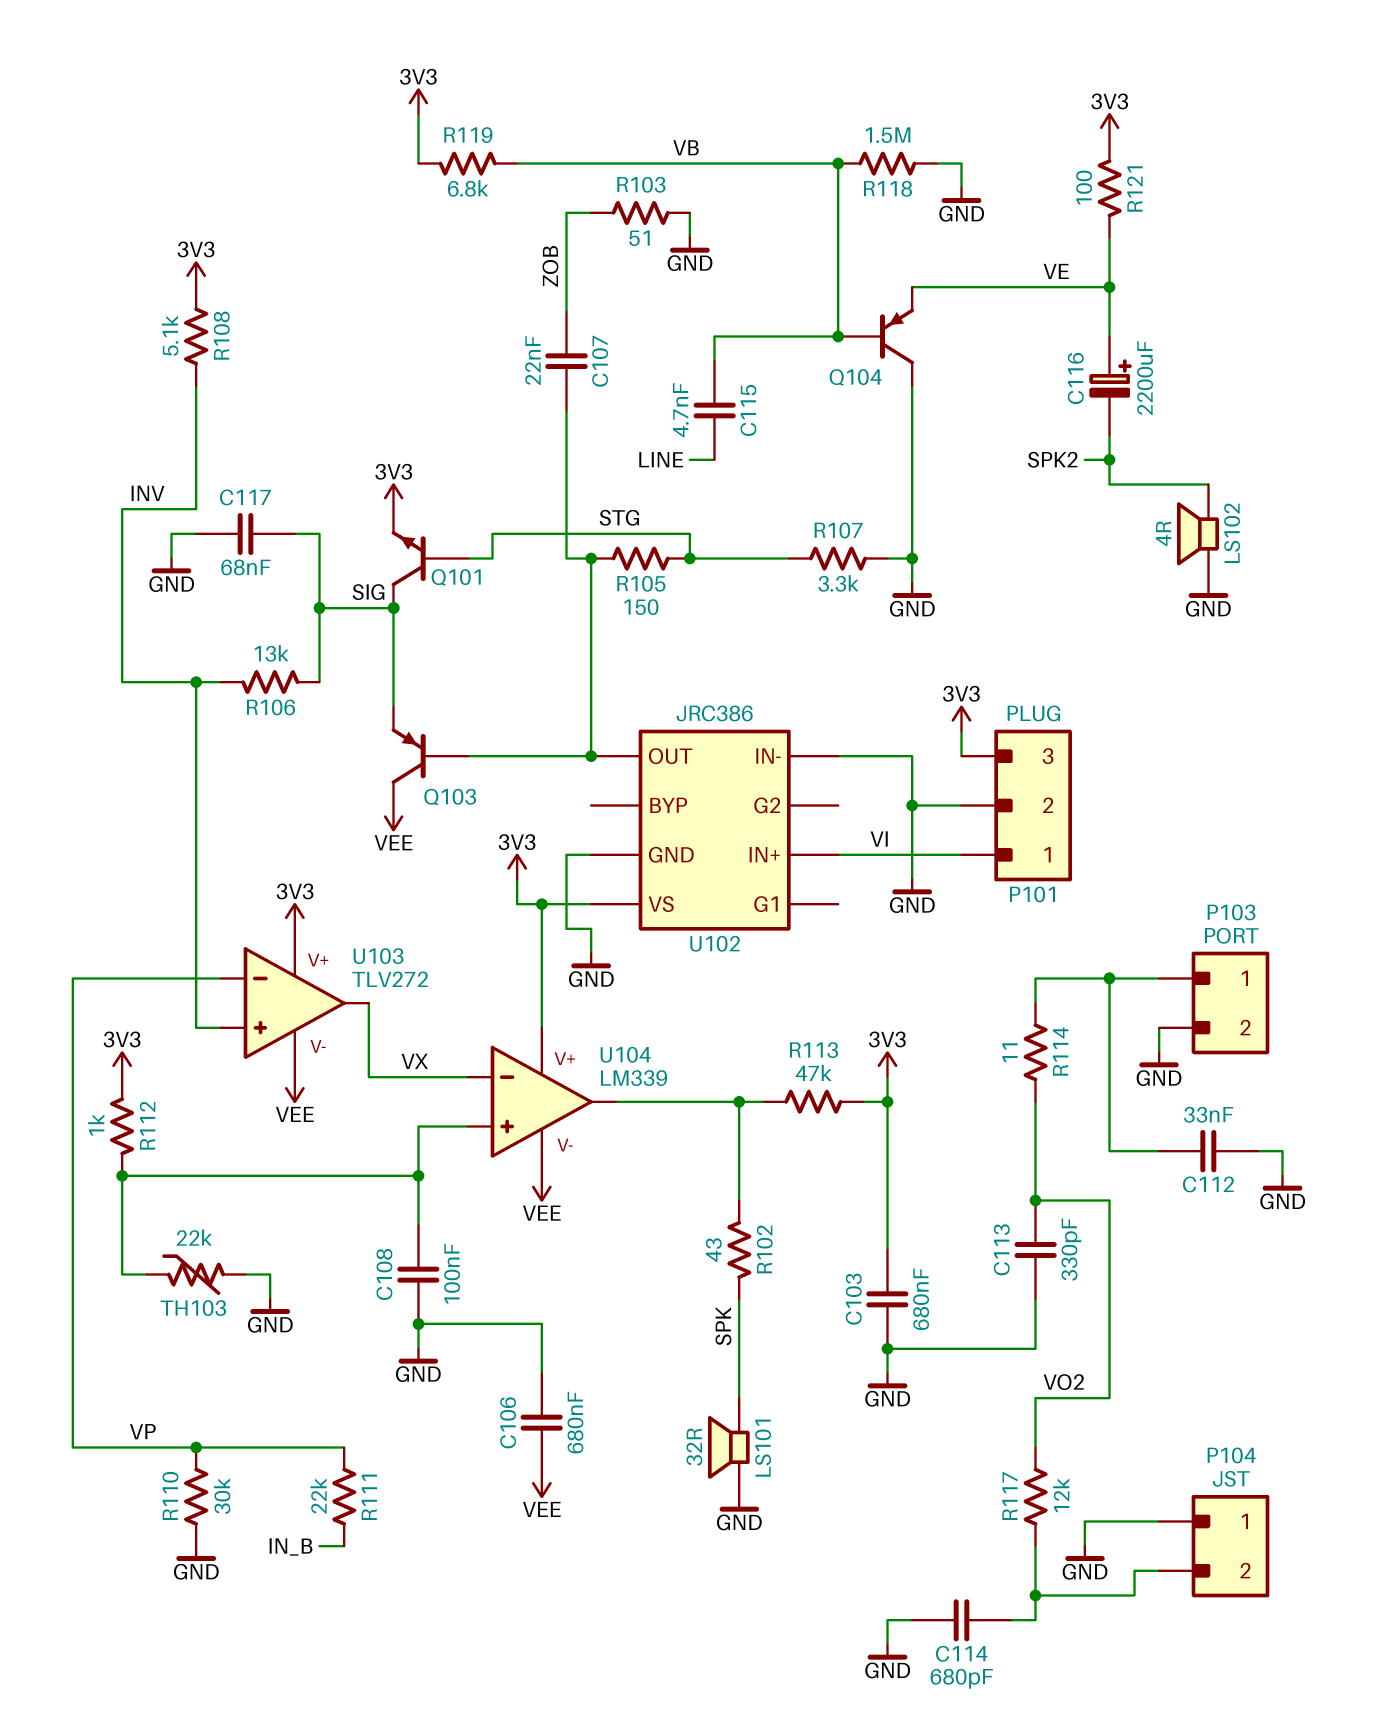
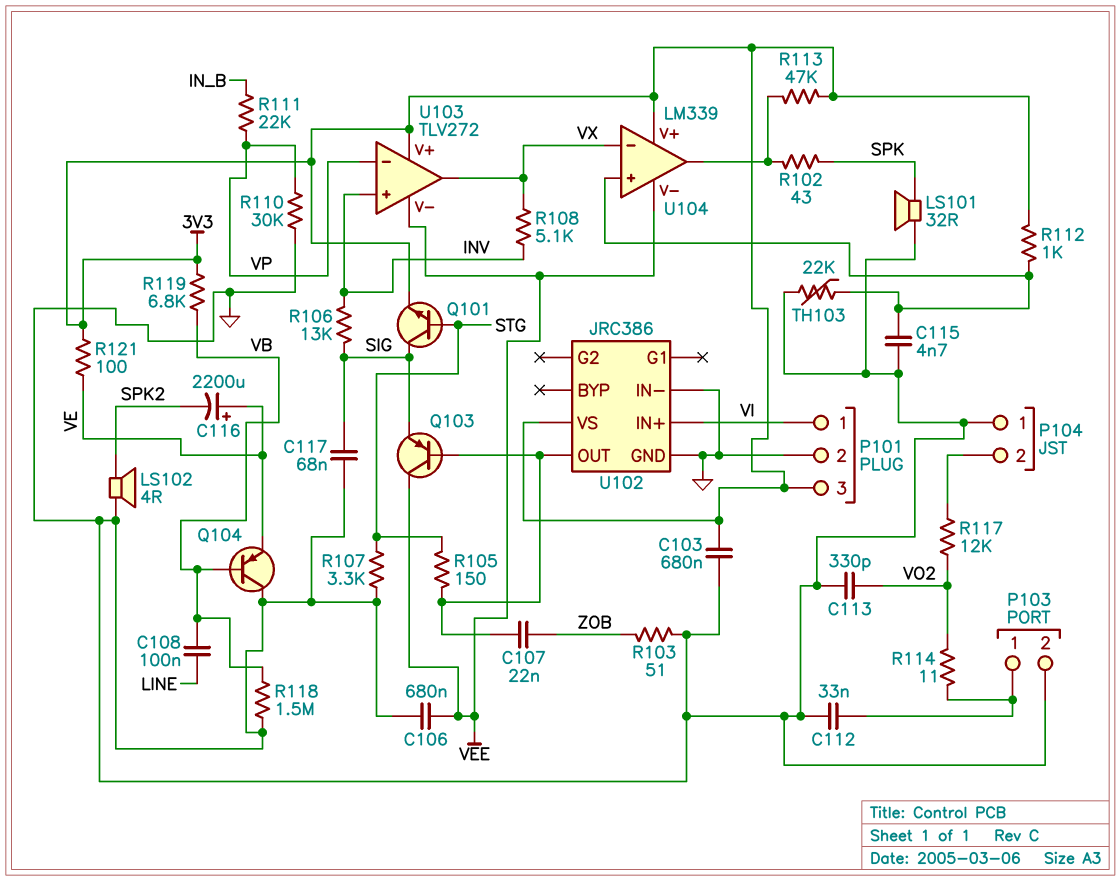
C108: 100nF (GND, U104/in+) -> 100nF (LINE, VB)
C114: 680pF (GND, P104/2) -> none
C115: 4.7nF (LINE, VB) -> 4.7nF (GND, U104/in+)
R108: 5.1k (3V3, INV) -> 5.1k (INV, VX)

